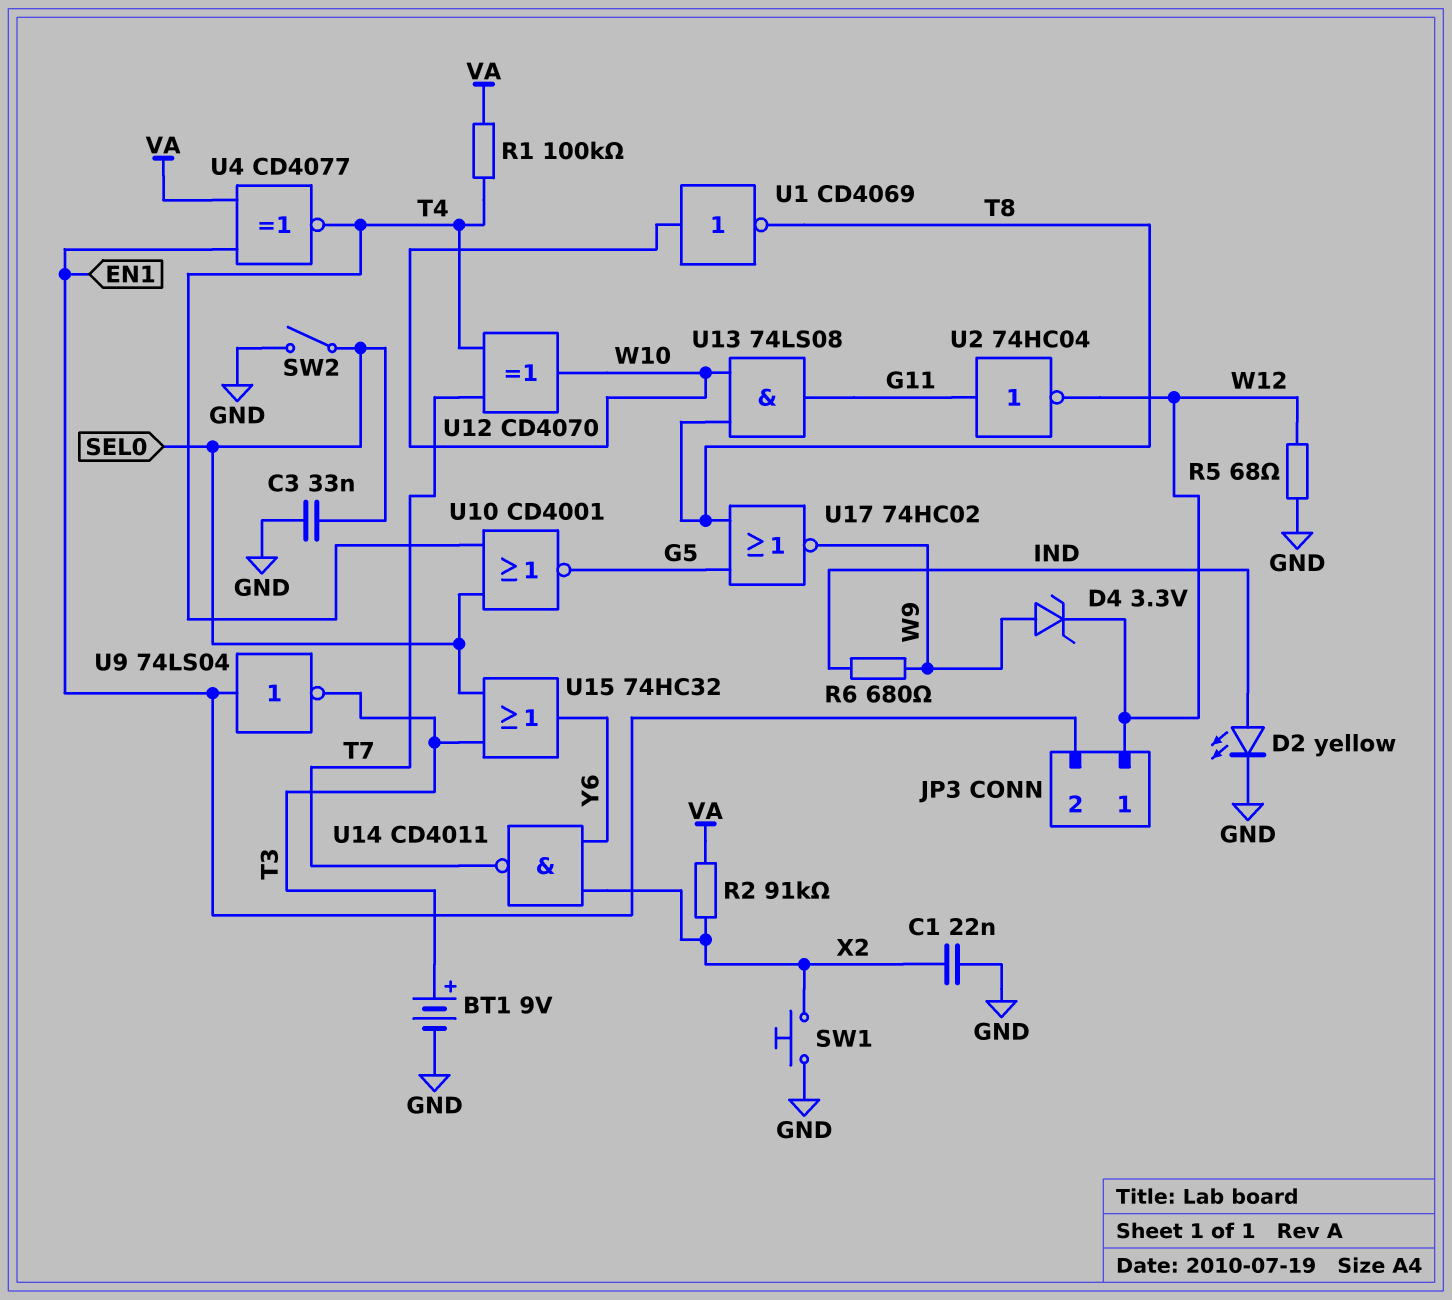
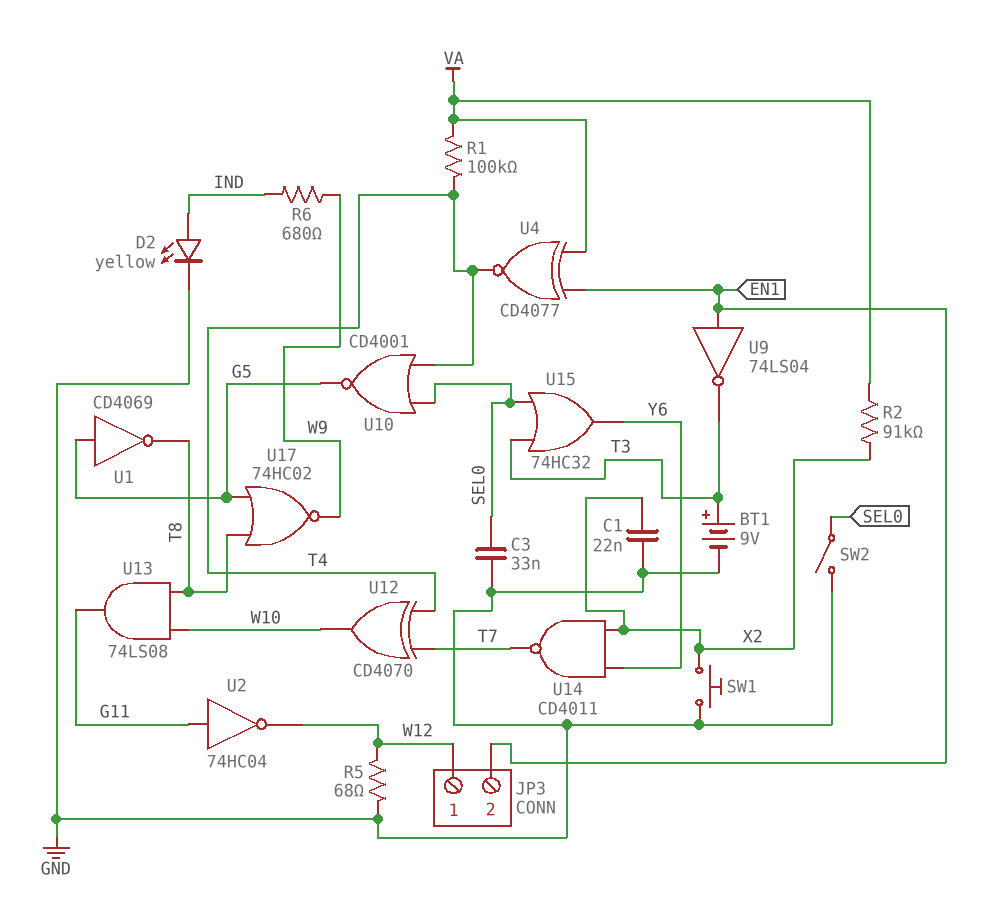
D4: zener 3.3V (A W9, K W12) -> none
U1: NOT CD4069 (in W10, out T8) -> NOT CD4069 (in G5, out T8)

